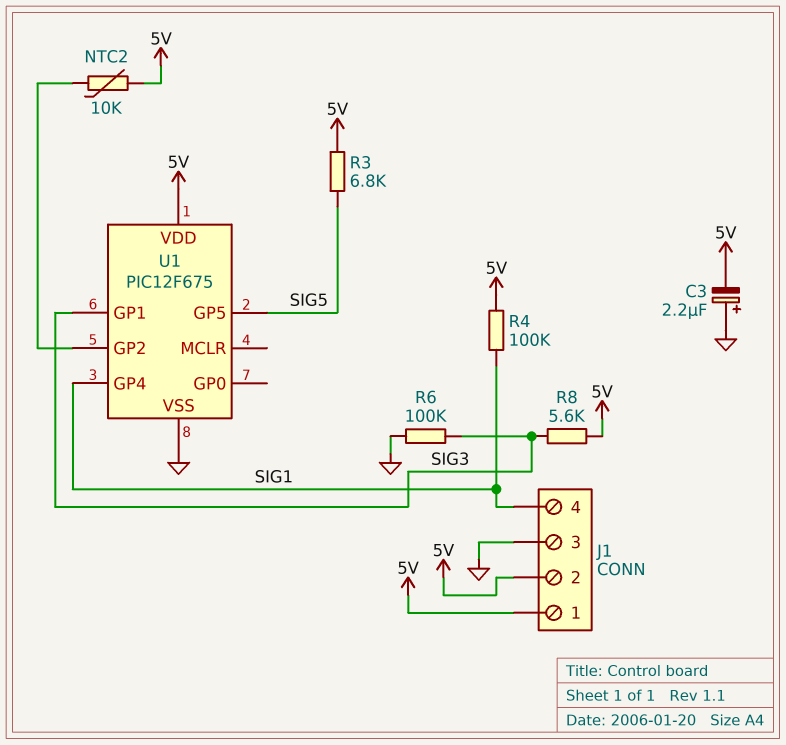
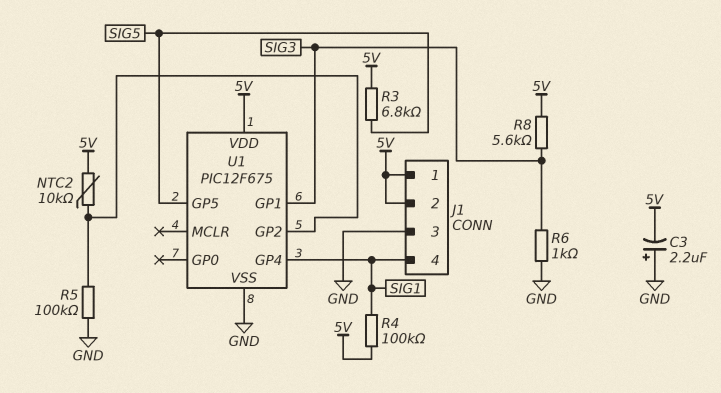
R5: none -> 100k (GND, U1/GP2)
R6: 100k (GND, SIG3) -> 1k (GND, SIG3)

